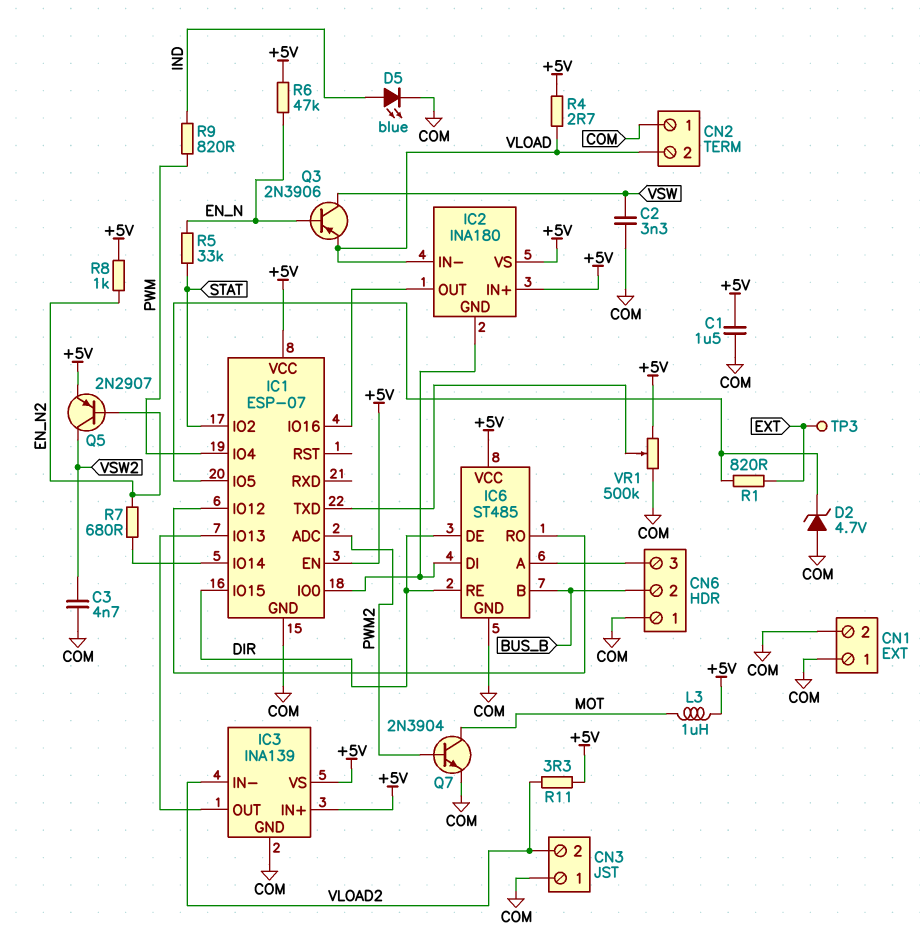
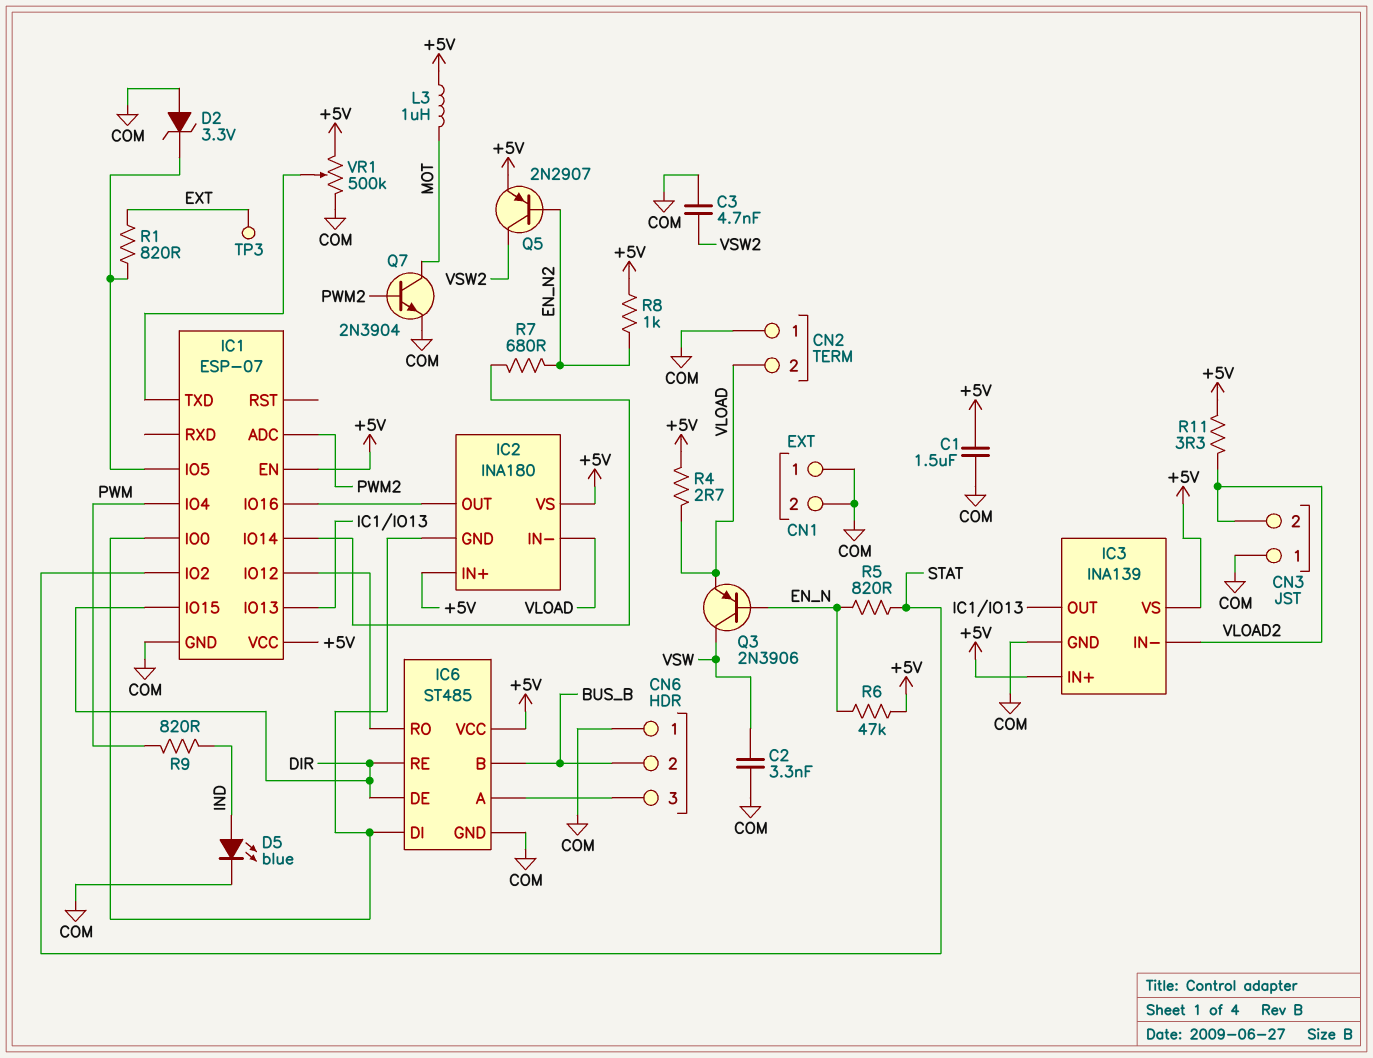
D2: zener 4.7V (A COM, K IC1/IO5) -> zener 3.3V (A COM, K IC1/IO5)
R5: 33k (EN_N, STAT) -> 820 (EN_N, STAT)

